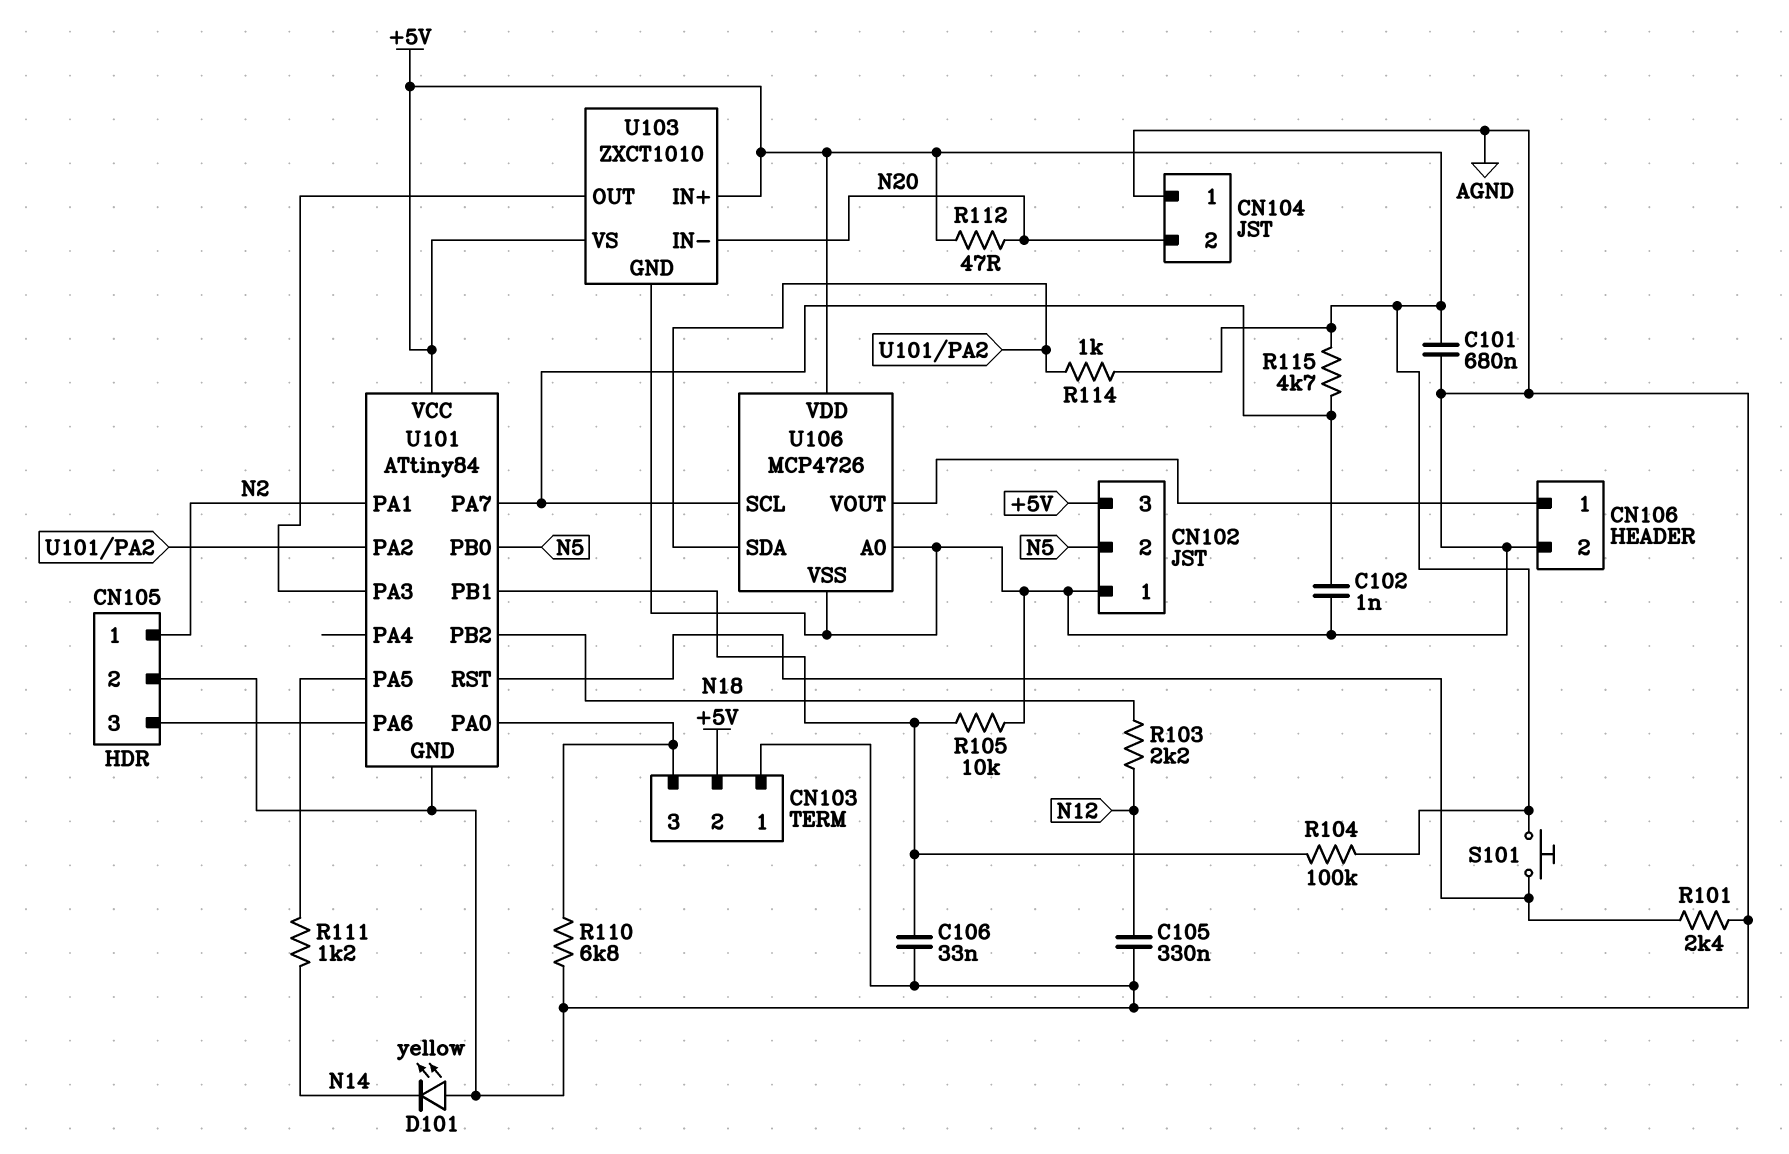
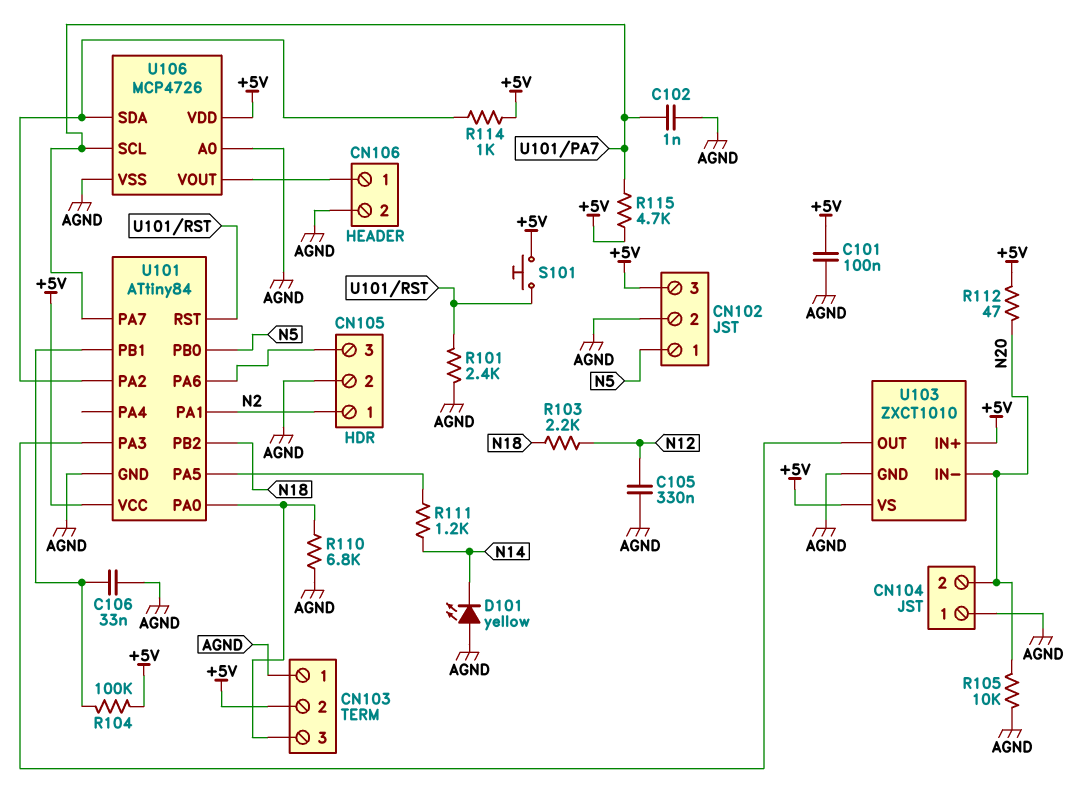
C101: 680nF (+5V, AGND) -> 100nF (+5V, AGND)
CN102 pin 1: AGND -> N5
CN102 pin 2: N5 -> AGND
R105: 10k (AGND, U101/PB1) -> 10k (AGND, N20)

